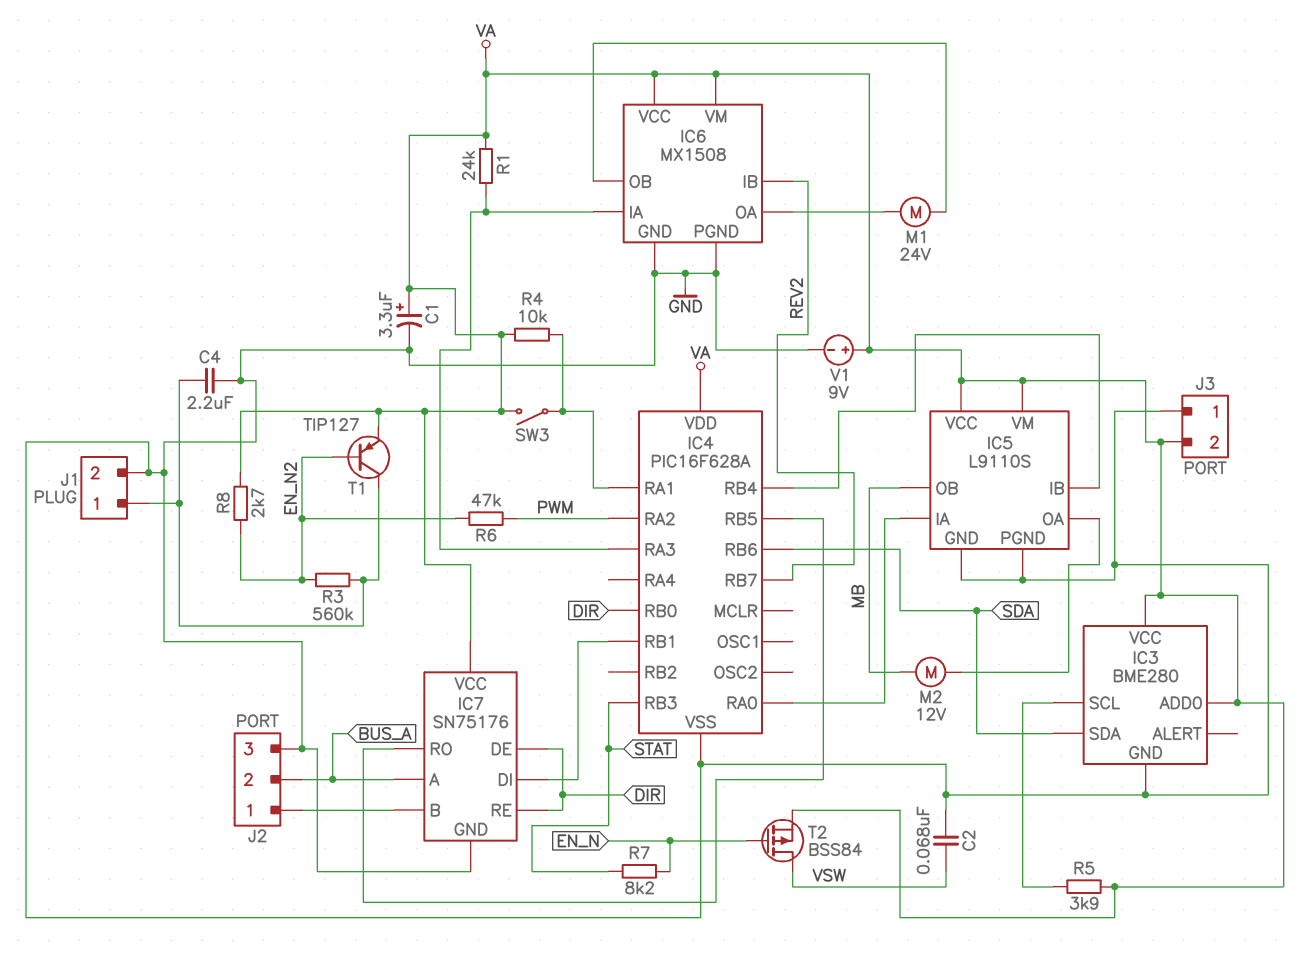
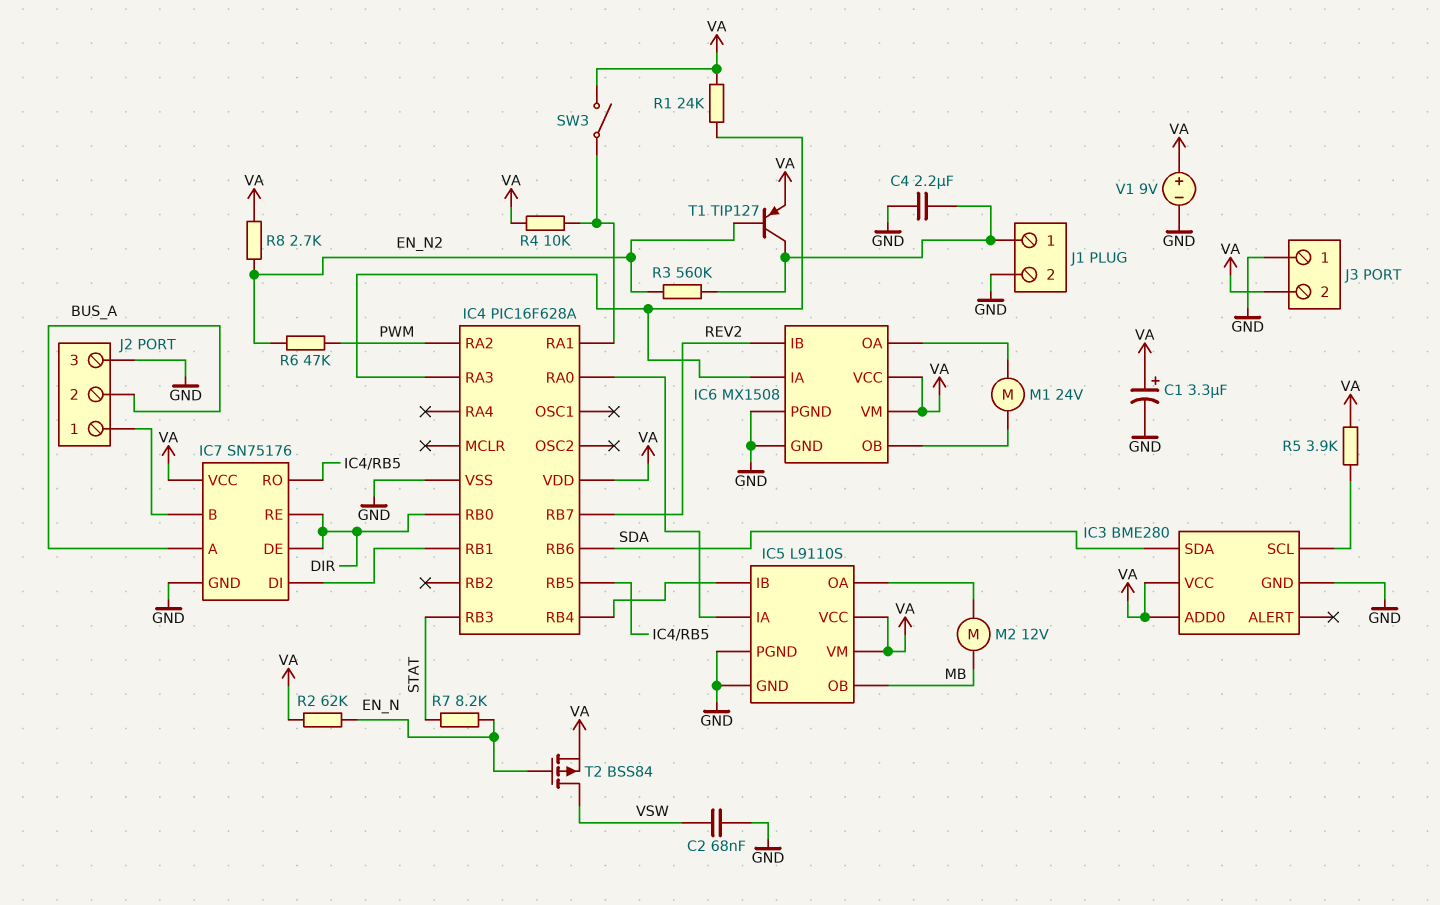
R2: none -> 62k (EN_N, VA)

